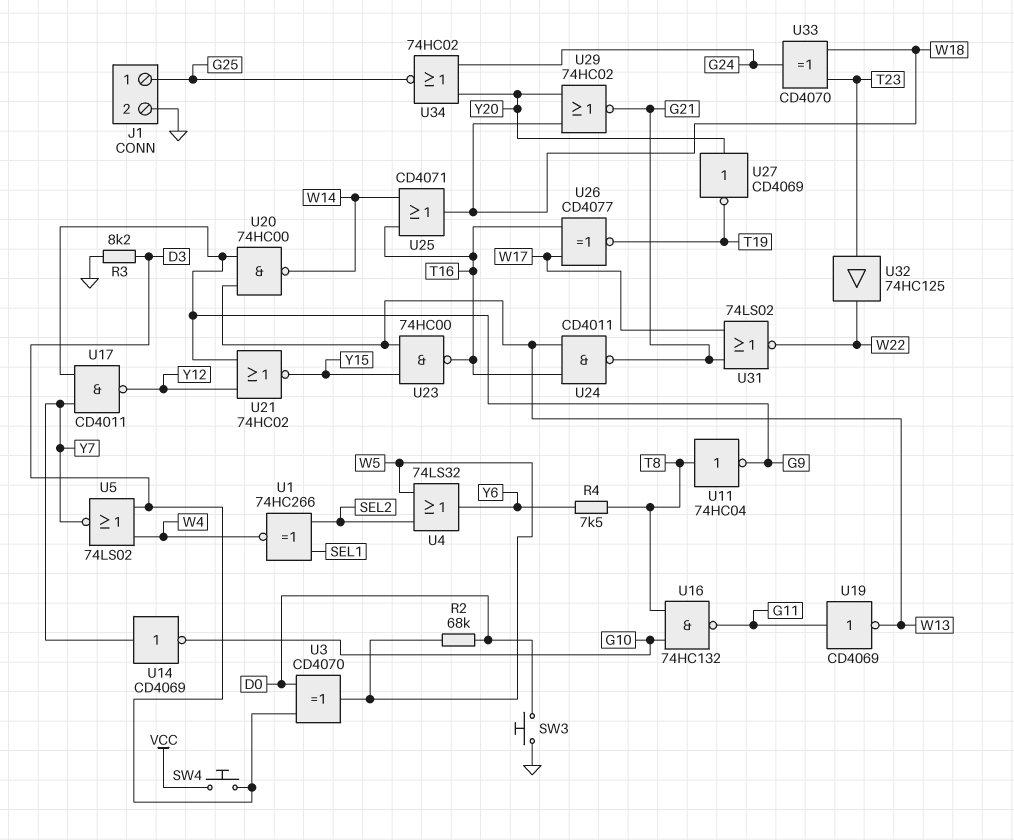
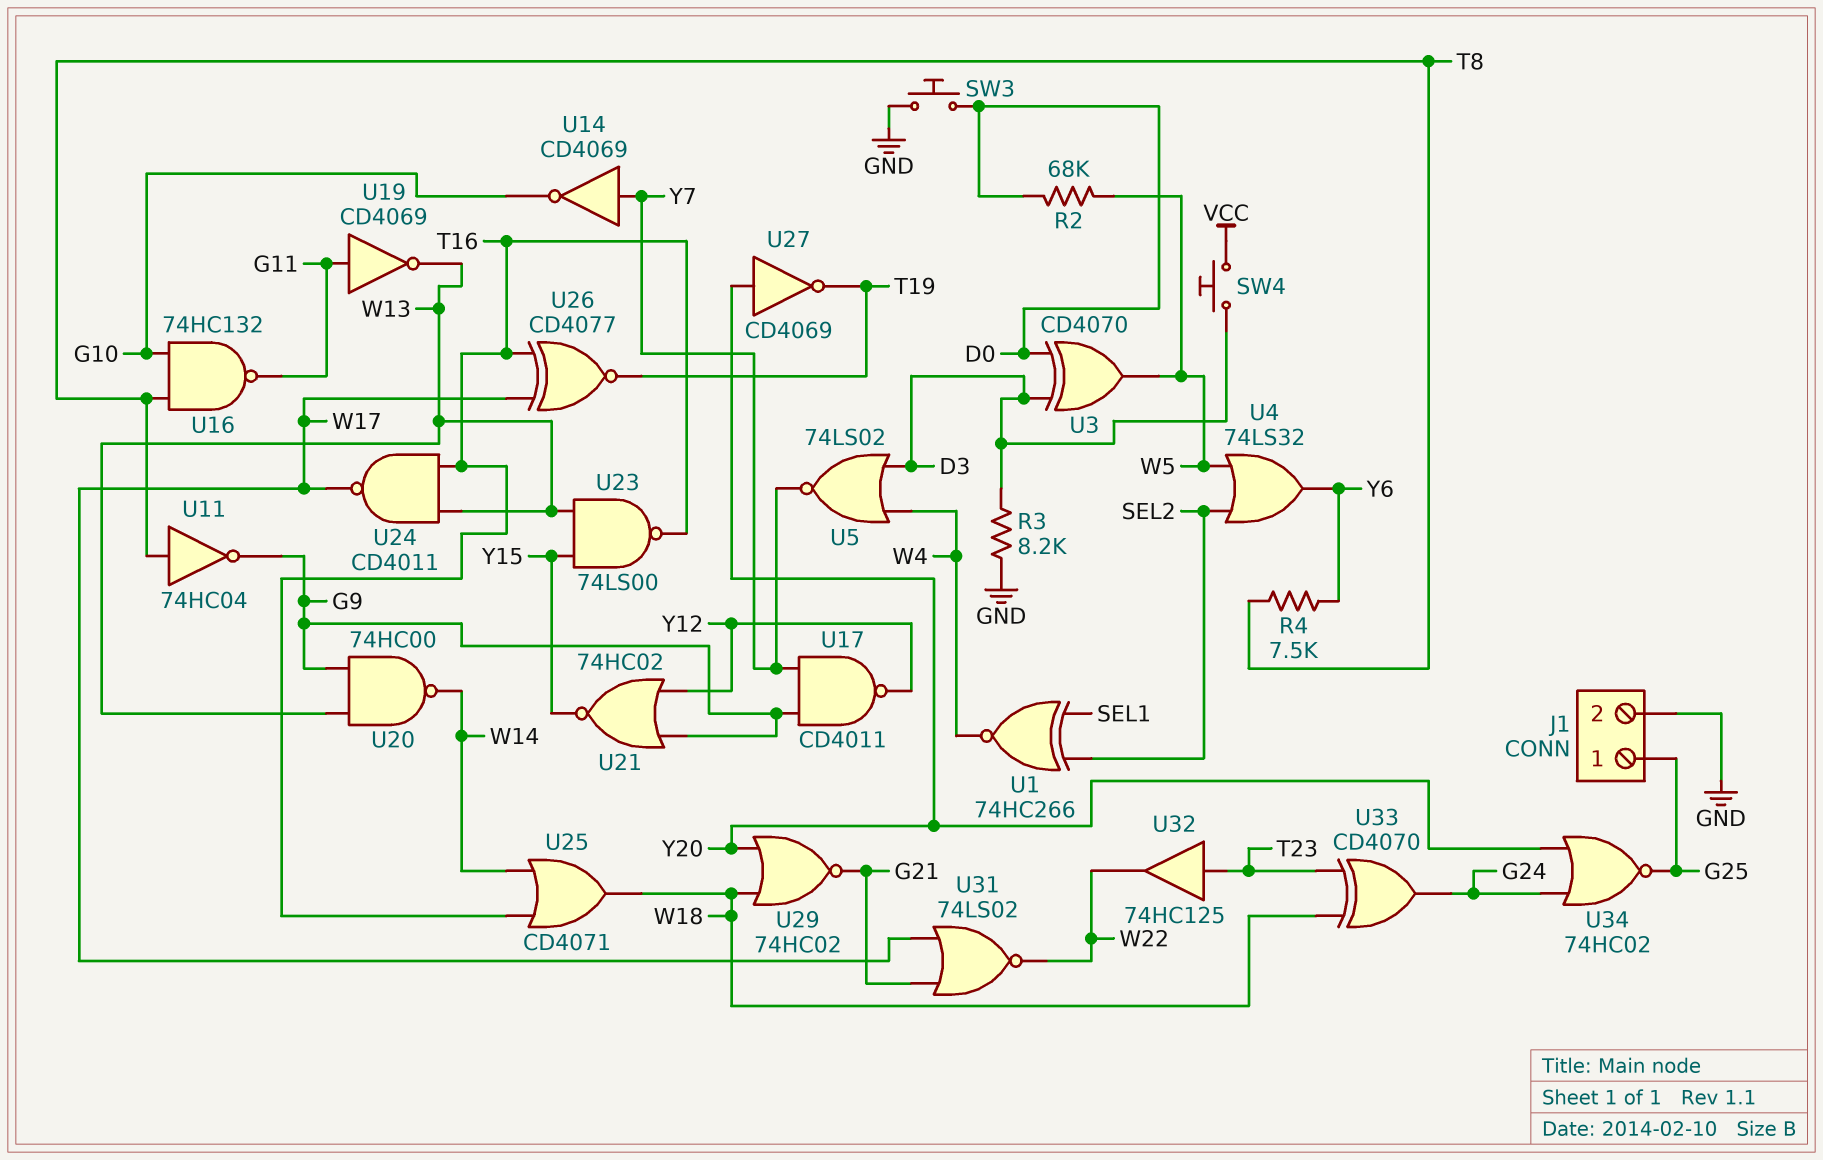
U23: NAND 74HC00 (in W13, in Y15, out T16) -> NAND 74LS00 (in W13, in Y15, out T16)
U24: NAND CD4011 (in T16, in W13, out G21) -> NAND CD4011 (in T16, in W13, out W17)

